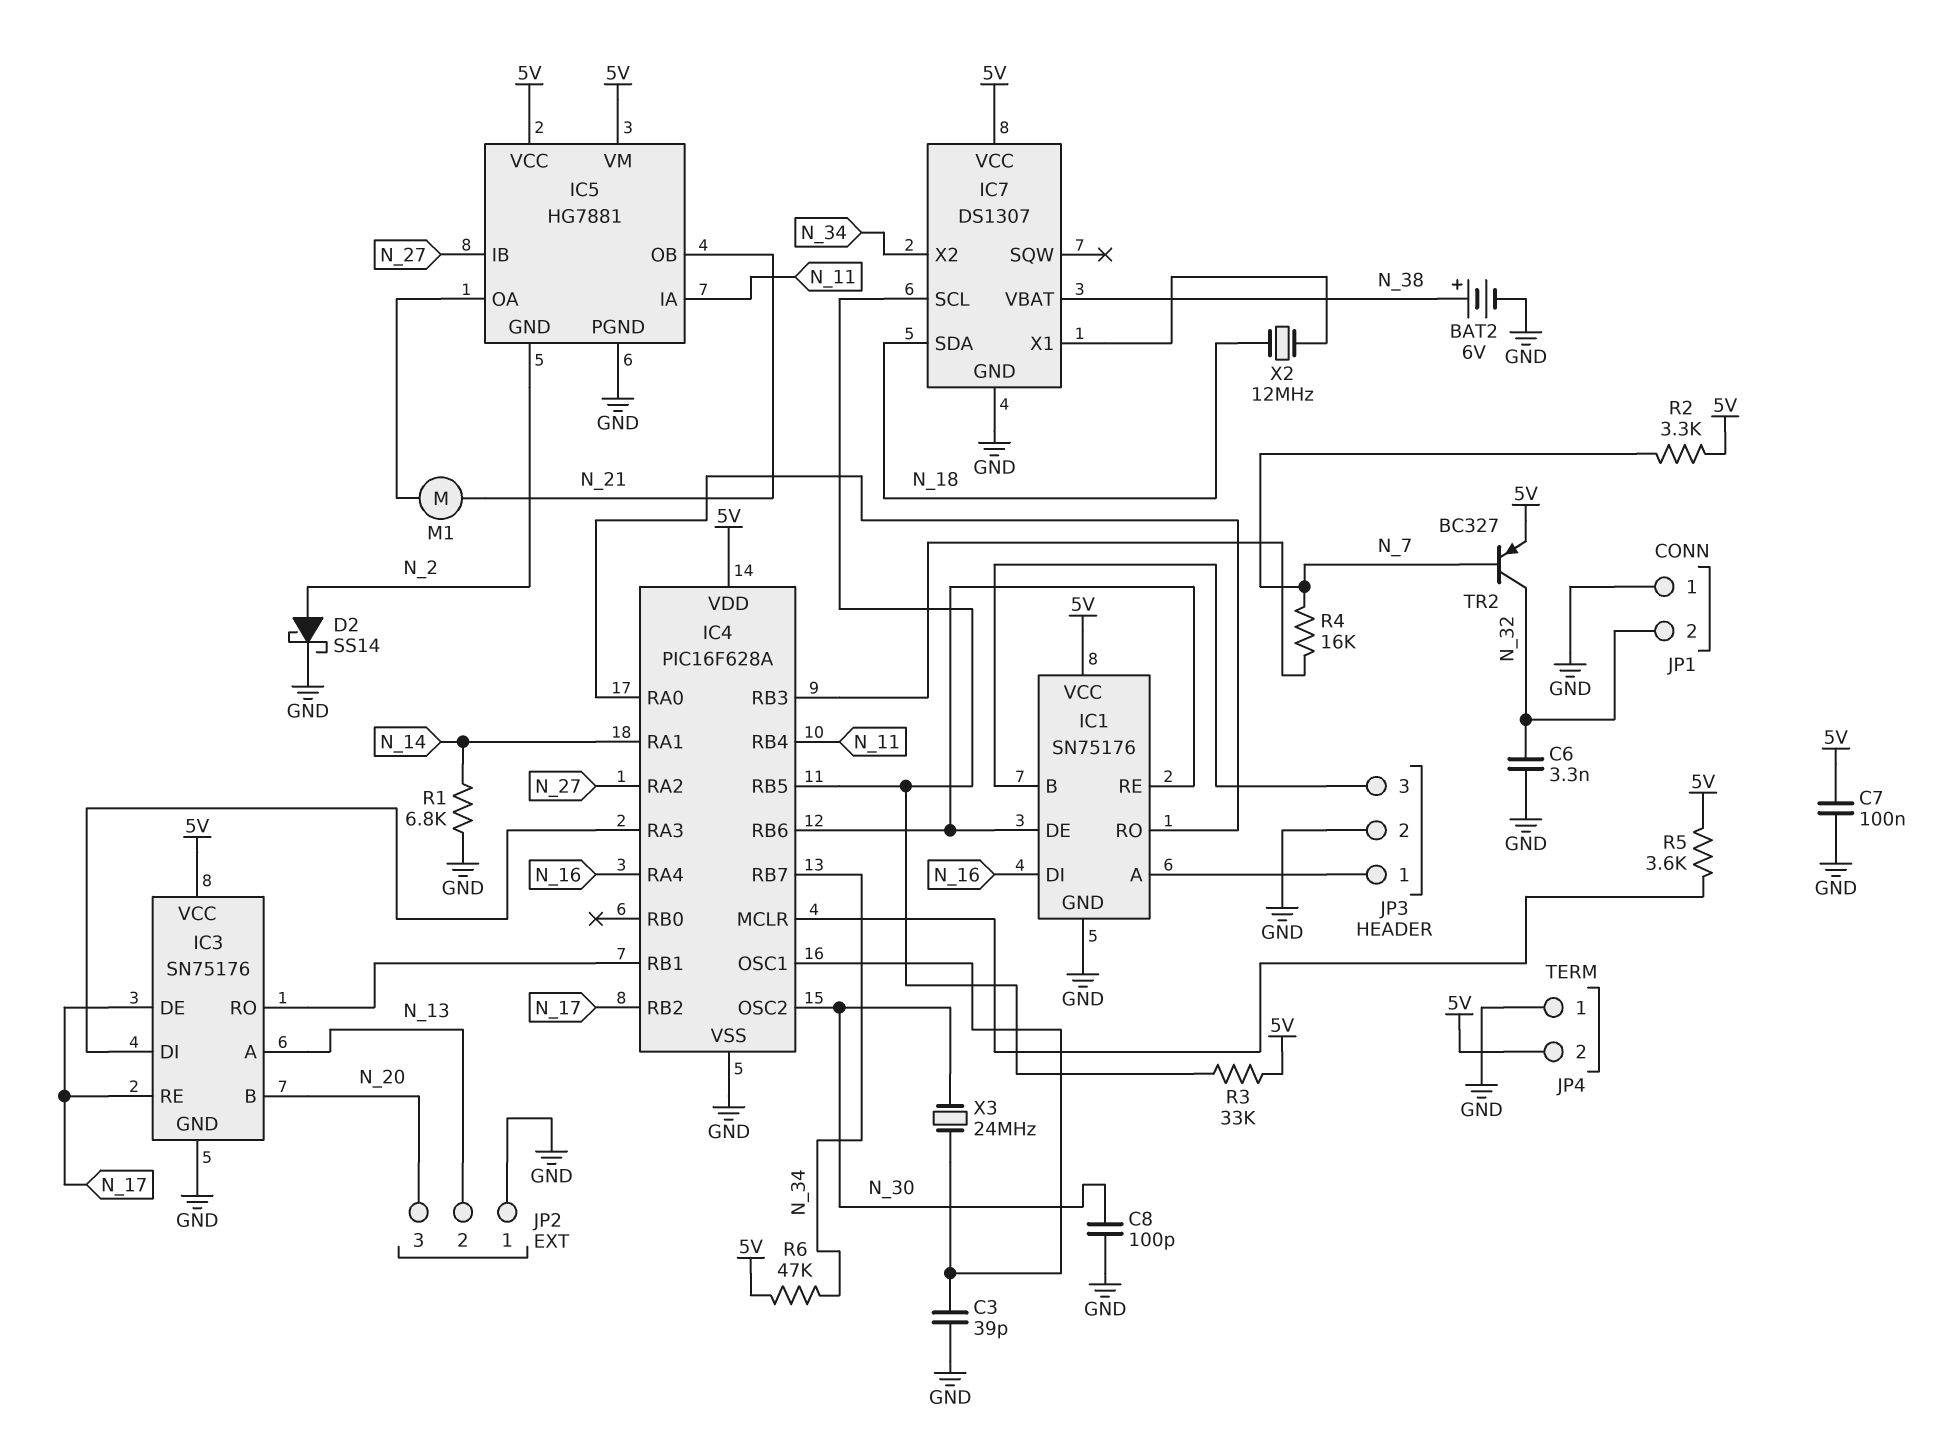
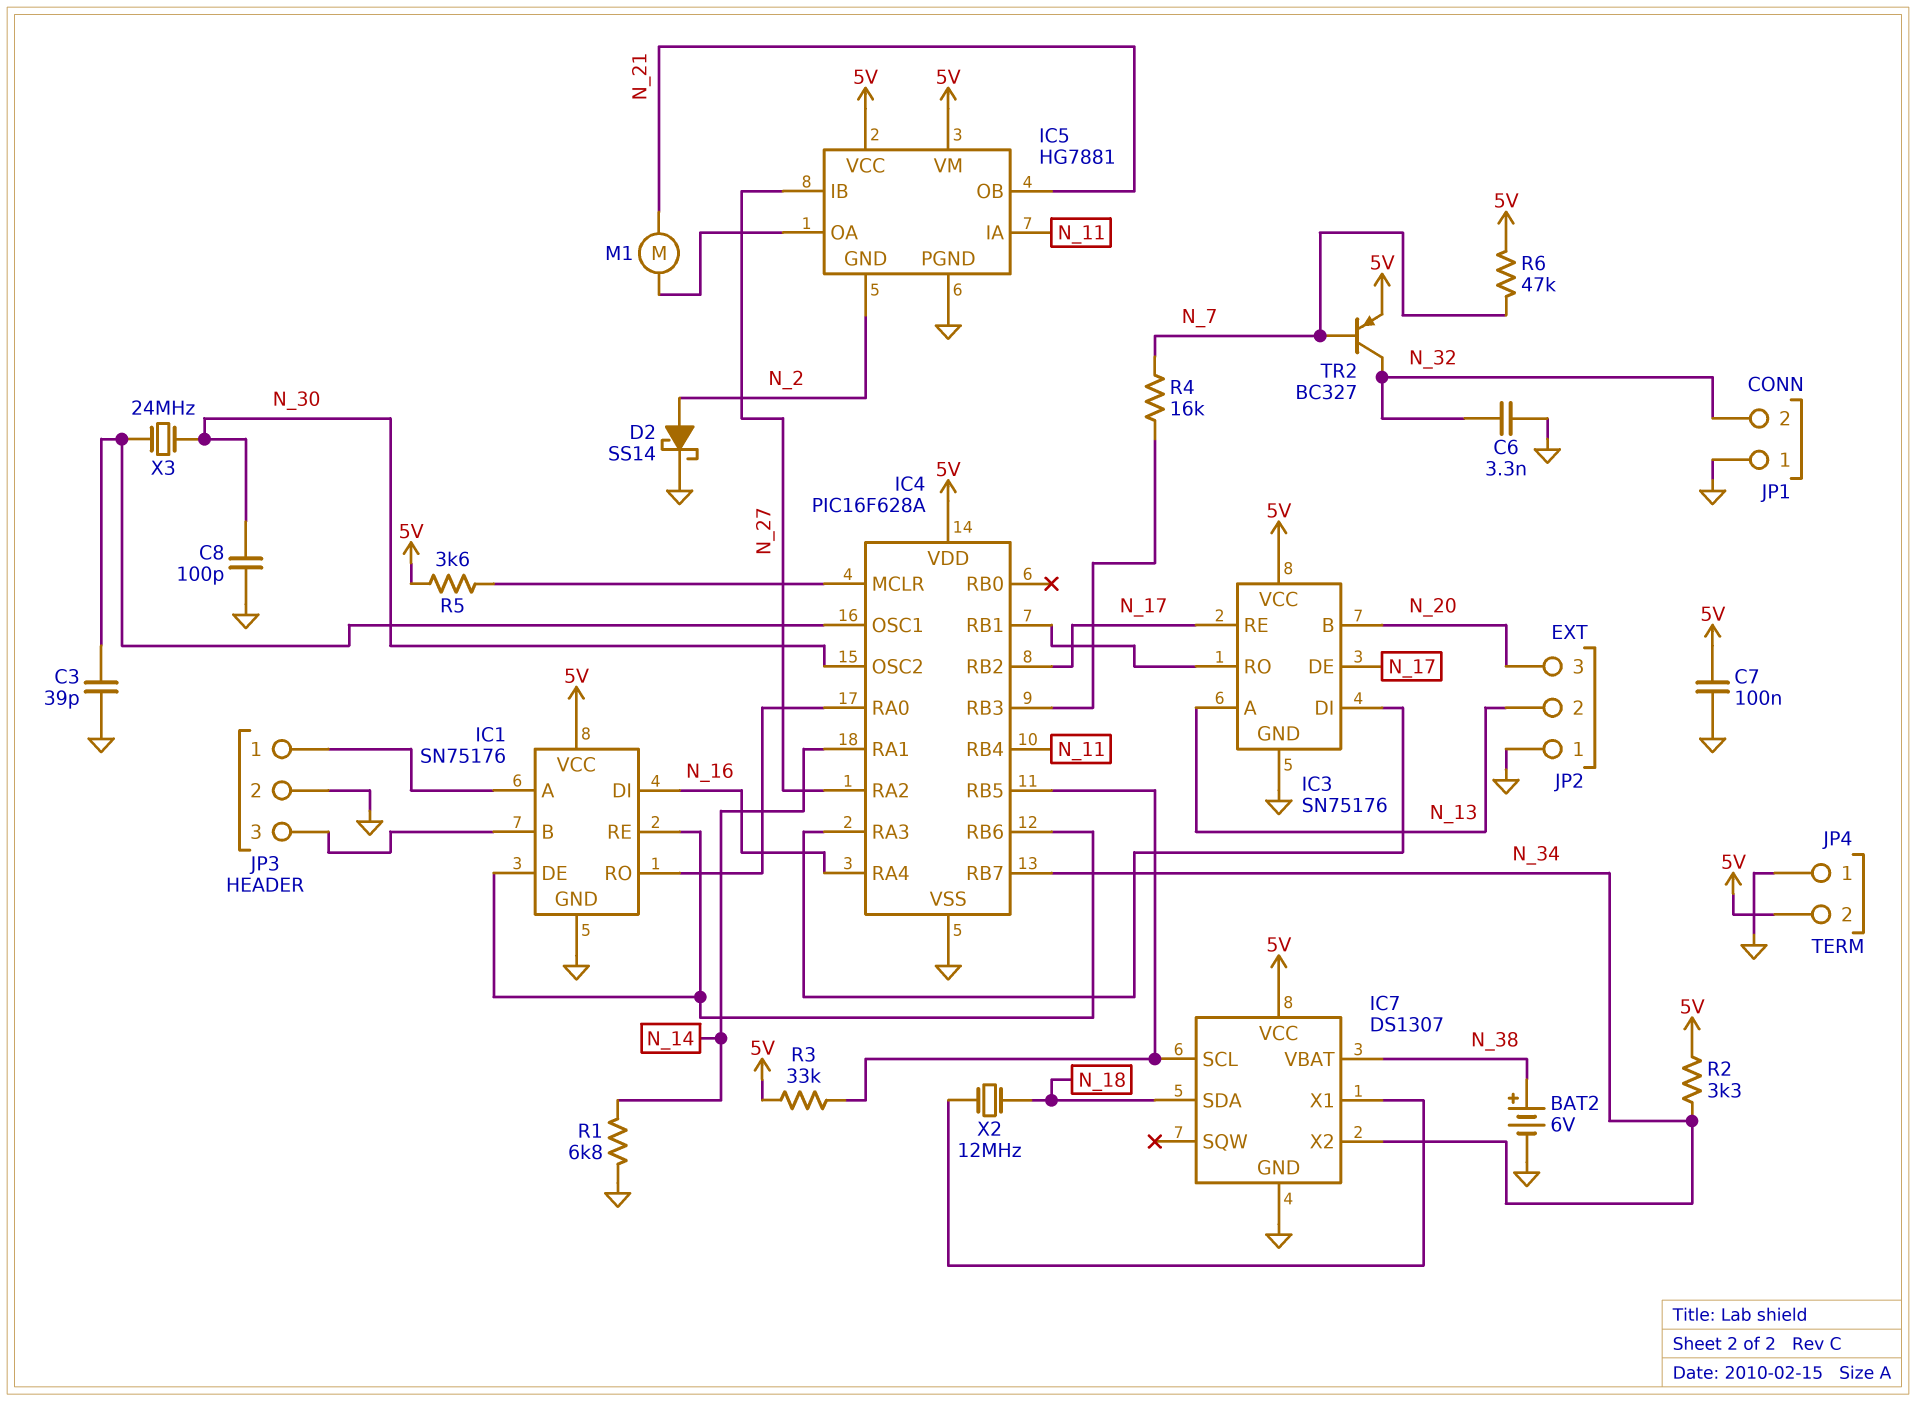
R2: 3.3k (5V, N_7) -> 3.3k (5V, N_34)
R6: 47k (5V, N_34) -> 47k (5V, N_7)

